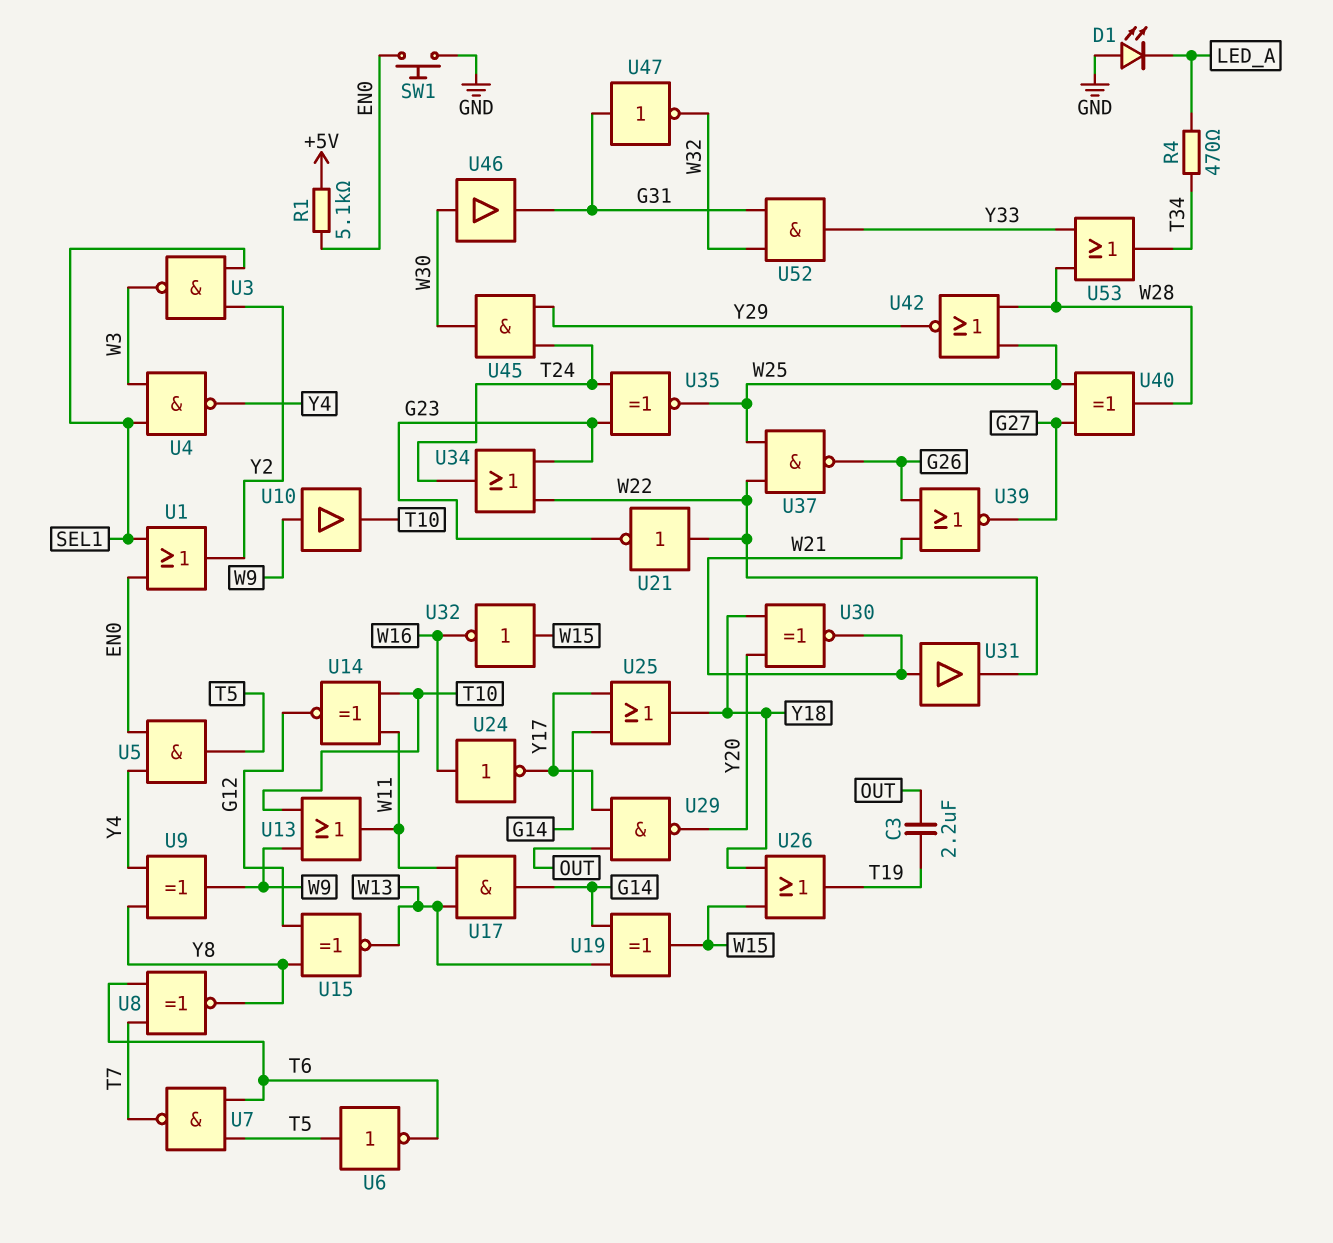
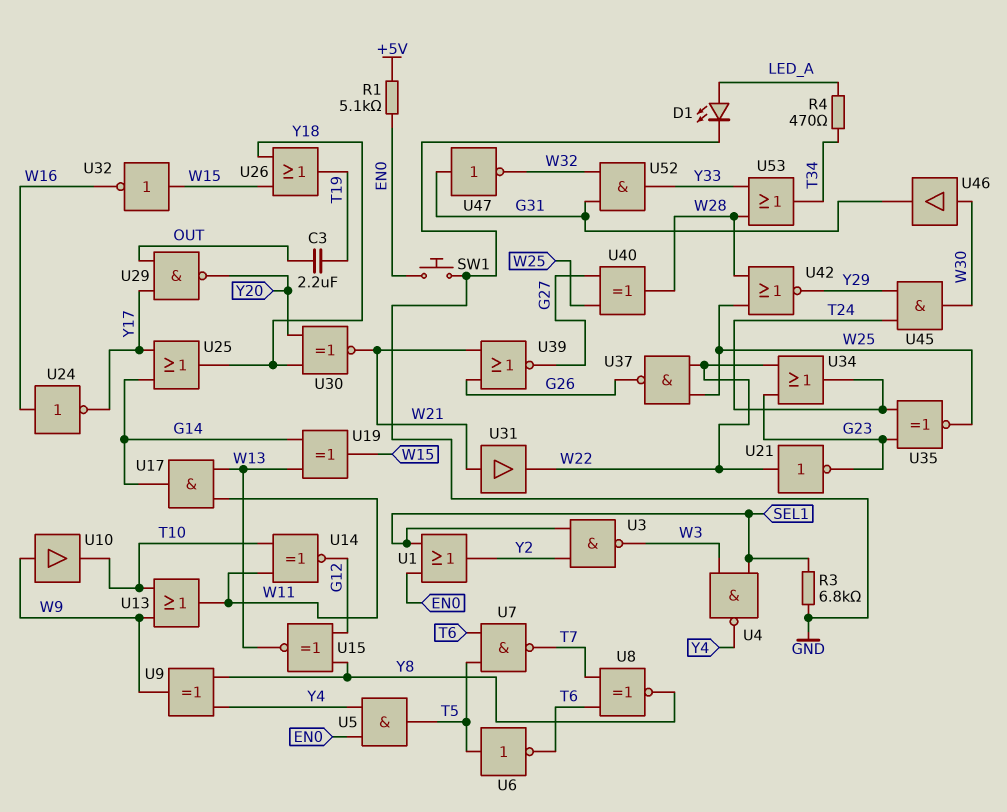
D1: LED (A GND, K LED_A) -> LED (A LED_A, K GND)
R3: none -> 6.8k (GND, SEL1)

